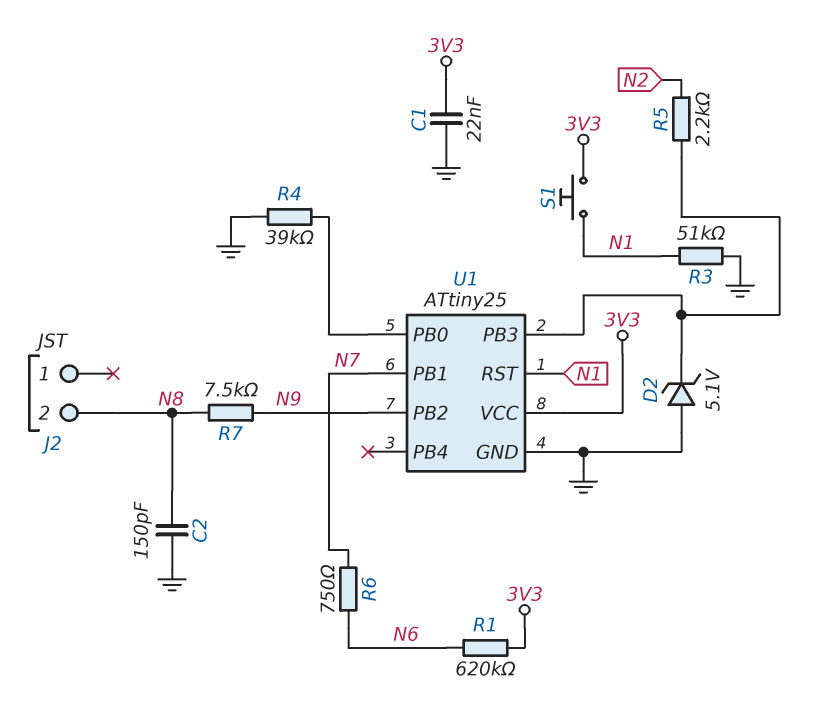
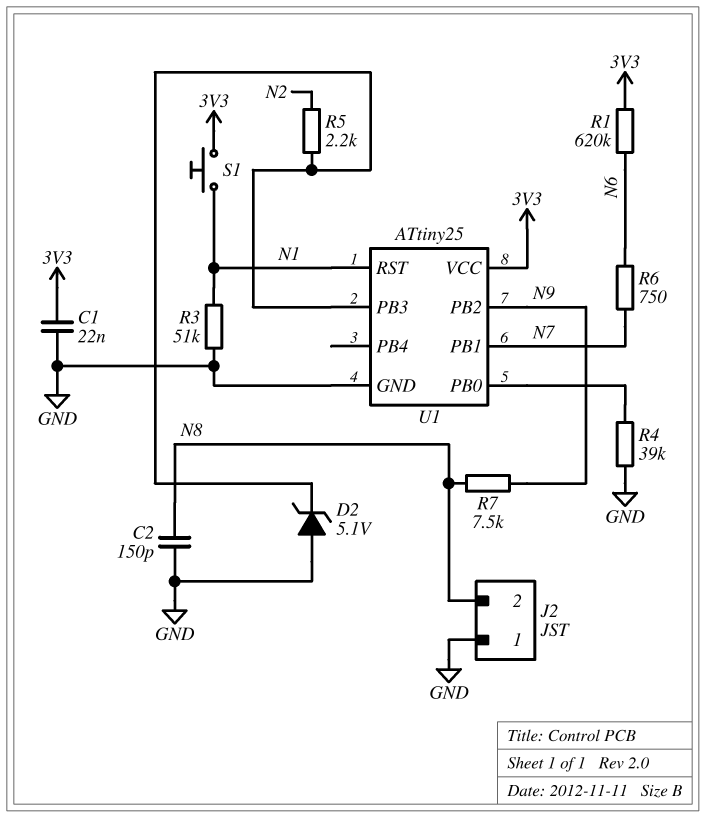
J2 pin 1: none -> GND

